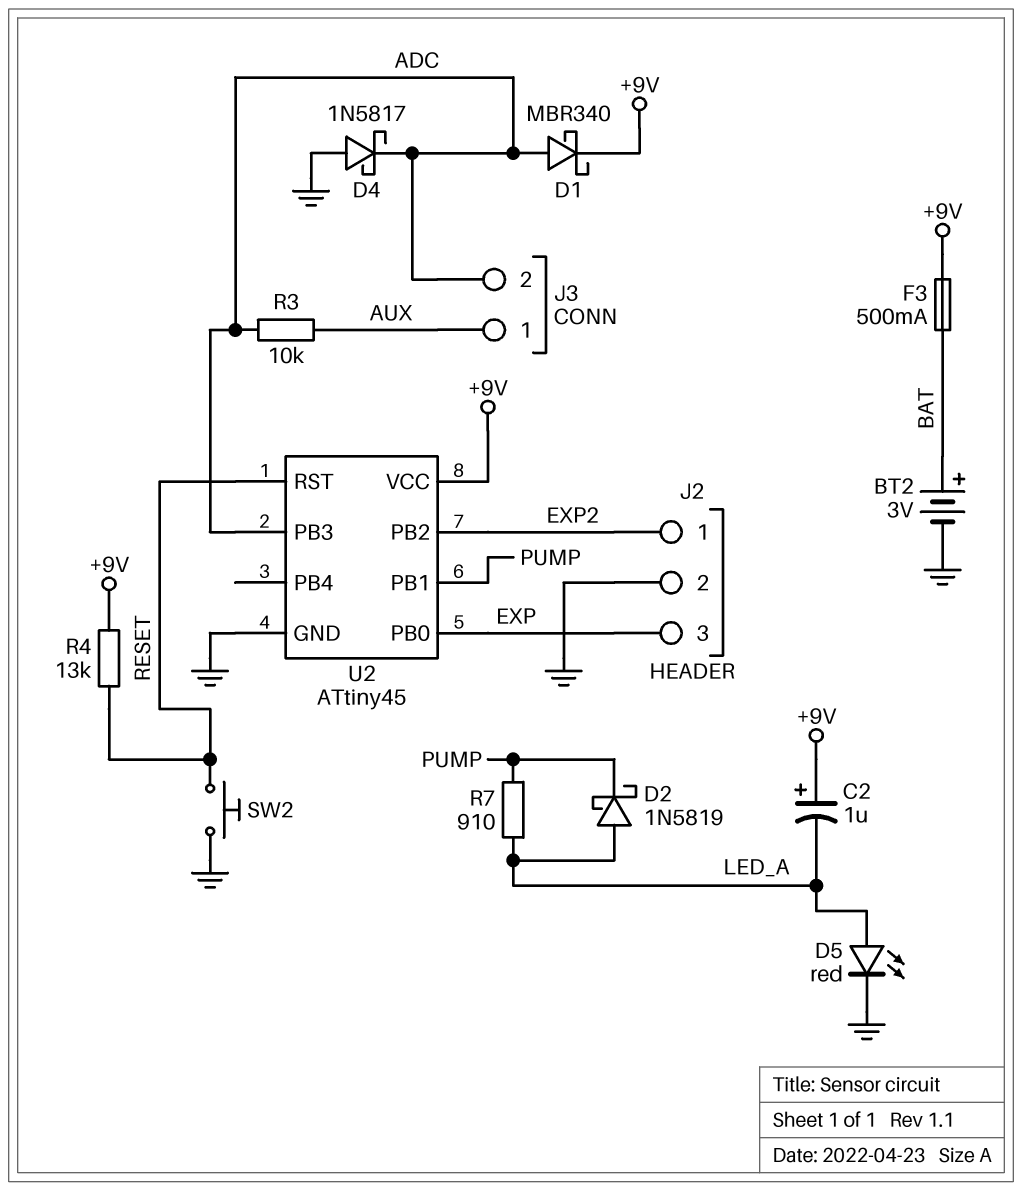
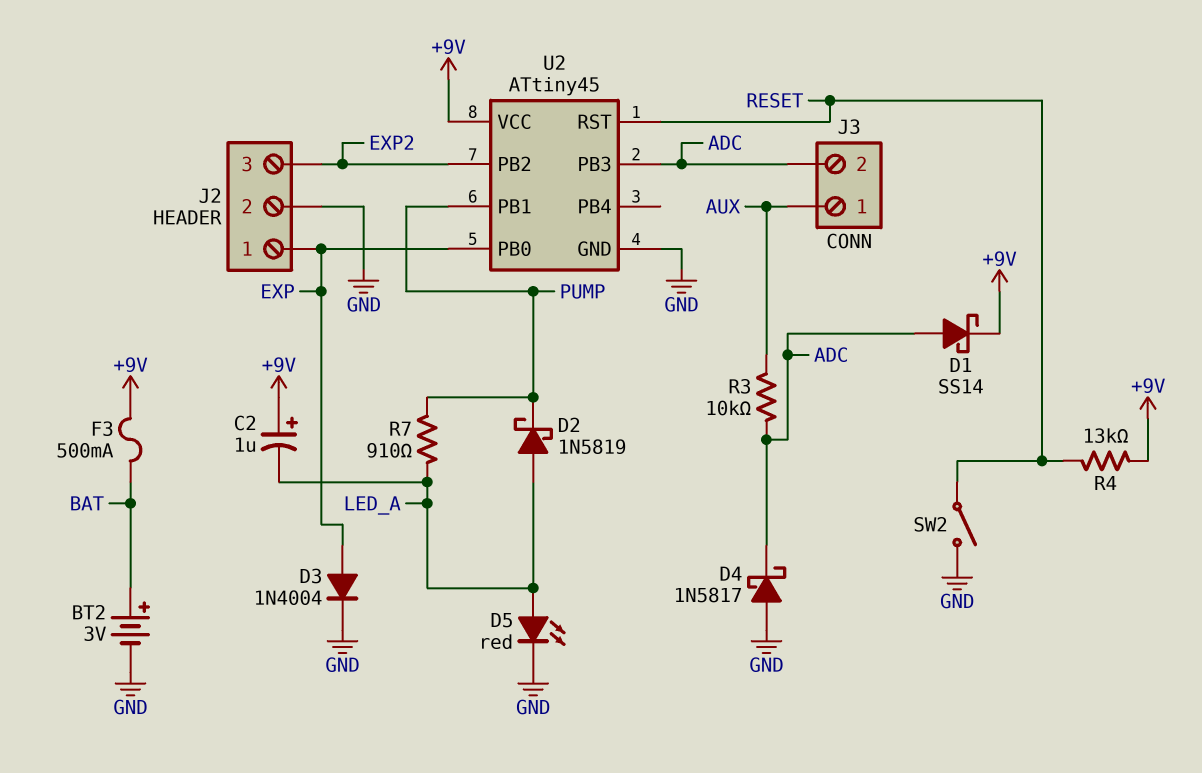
D1: schottky MBR340 (A ADC, K +9V) -> schottky SS14 (A ADC, K +9V)
D3: none -> diode 1N4004 (A EXP, K GND)
J2 pin 1: EXP2 -> EXP
J2 pin 3: EXP -> EXP2
SW2: button (GND, RESET) -> switch (GND, RESET)

